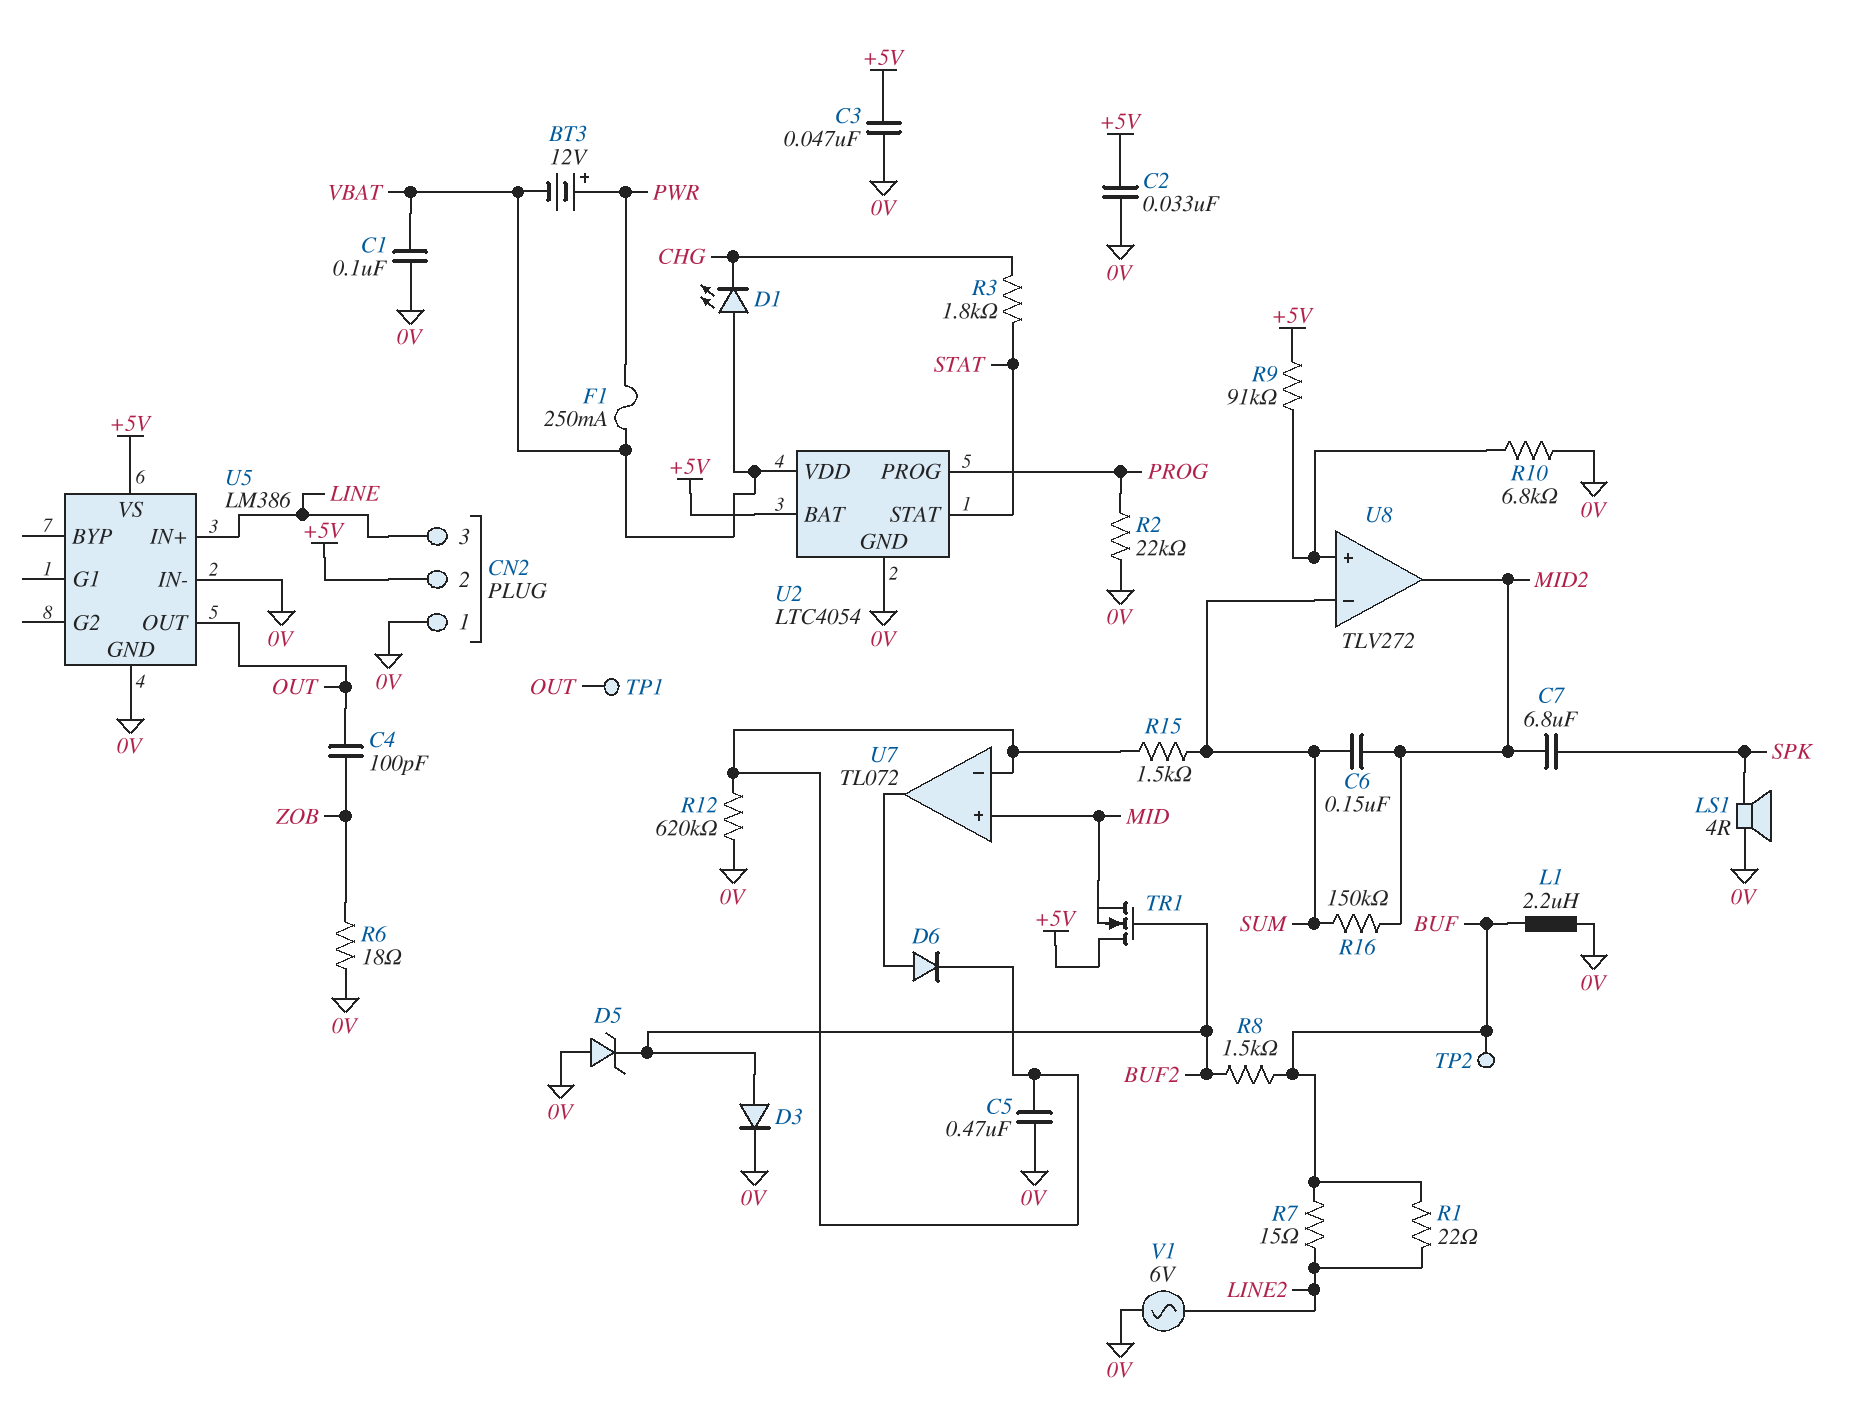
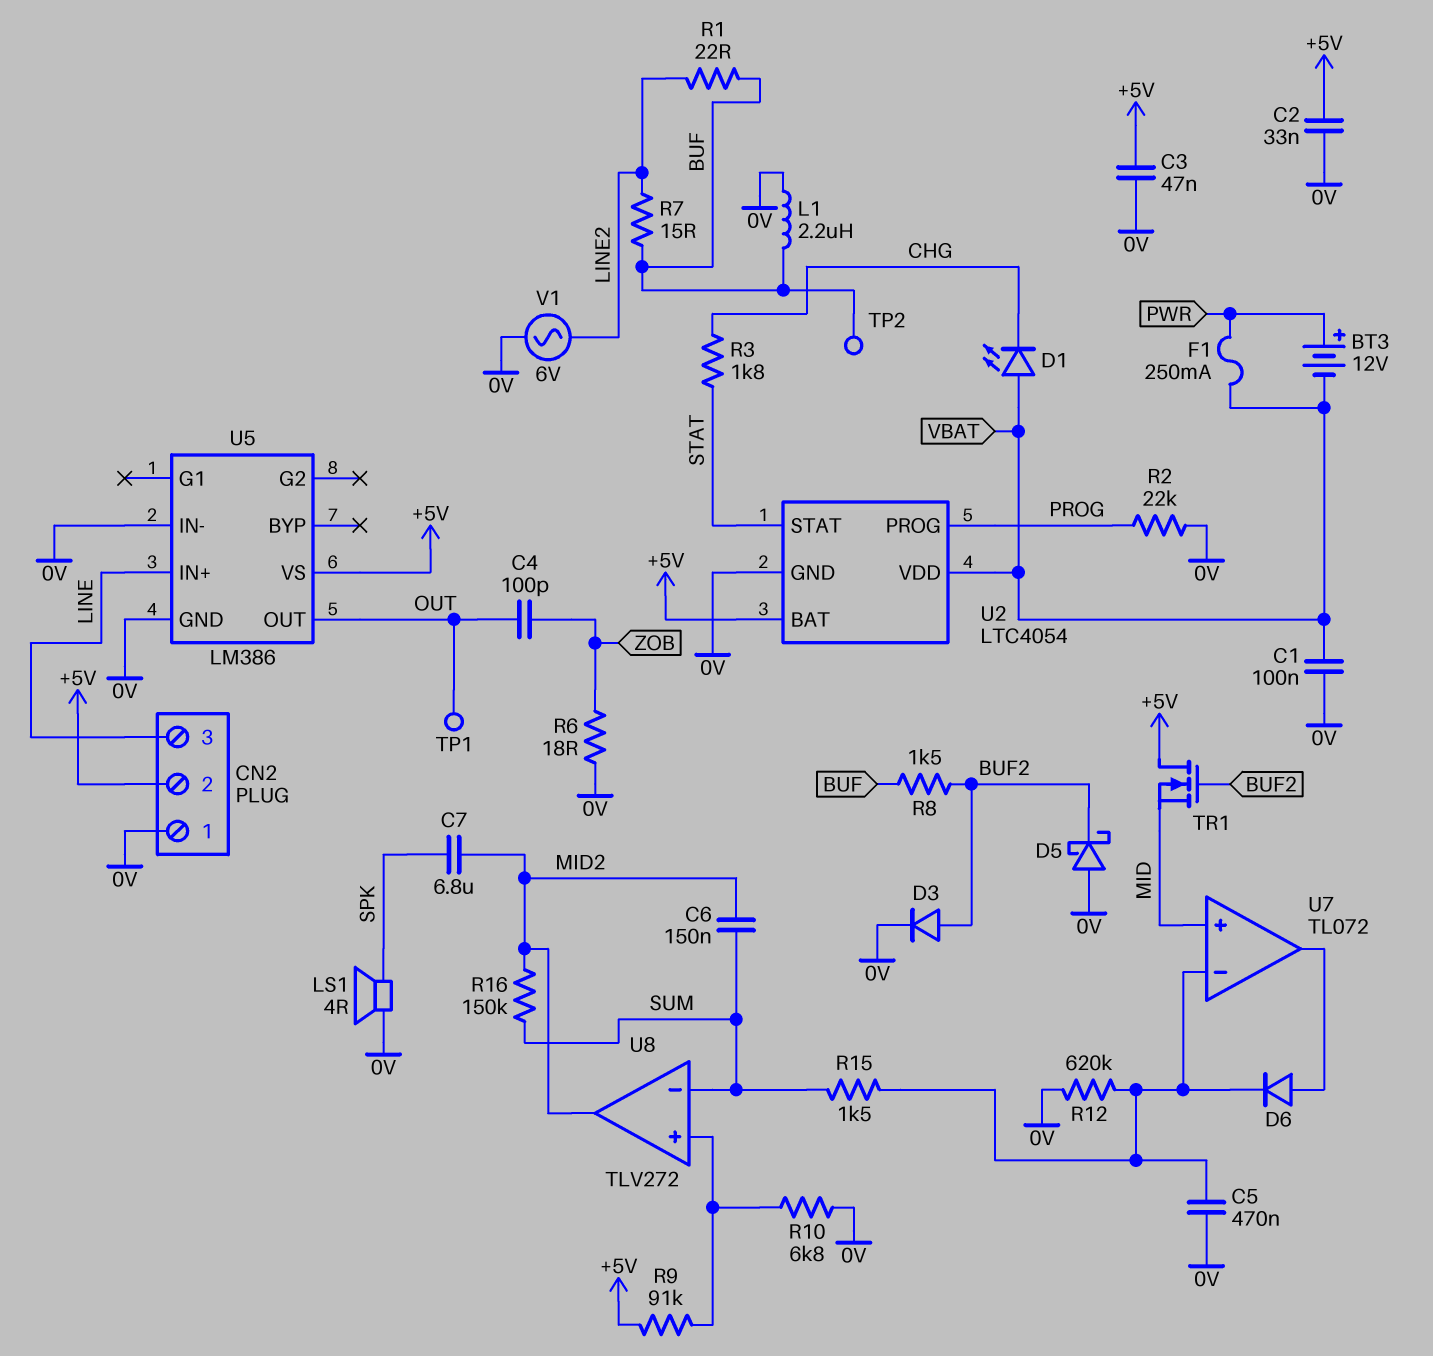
D5: zener (A 0V, K BUF2) -> schottky (A 0V, K BUF2)

